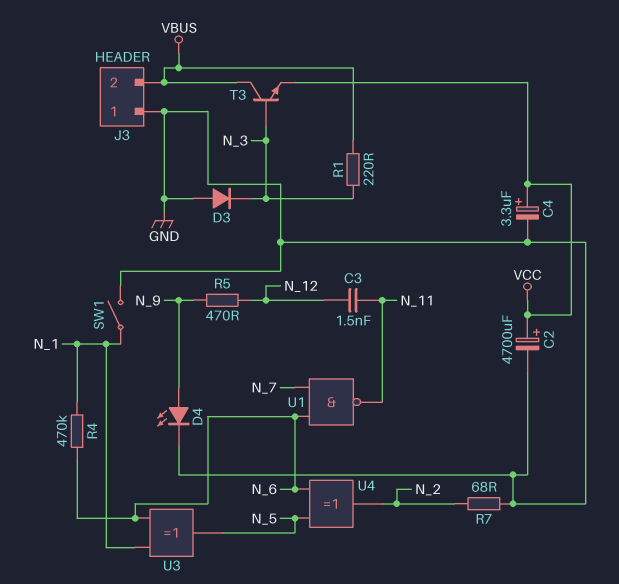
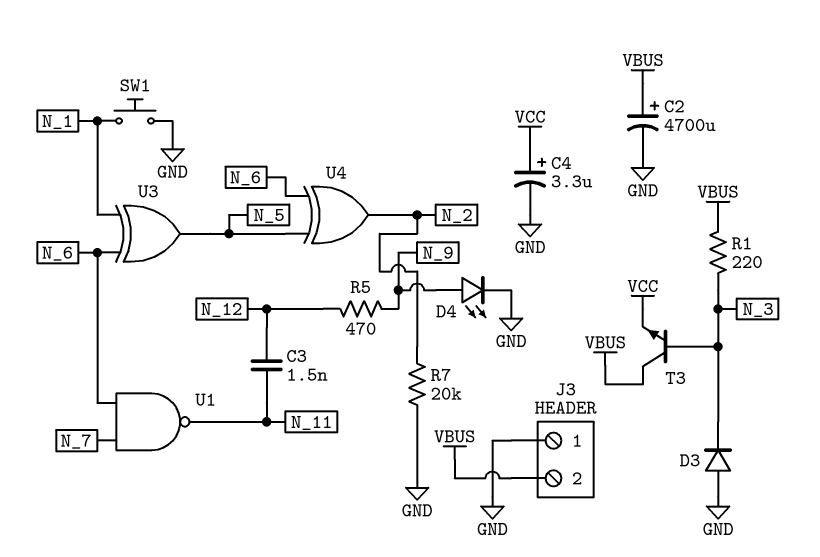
C2: 4700uF (plus VCC, minus GND) -> 4700uF (plus VBUS, minus GND)
R4: 470k (N_1, N_6) -> none
R7: 68 (GND, N_2) -> 20k (GND, N_2)
SW1: switch (GND, N_1) -> button (GND, N_1)

